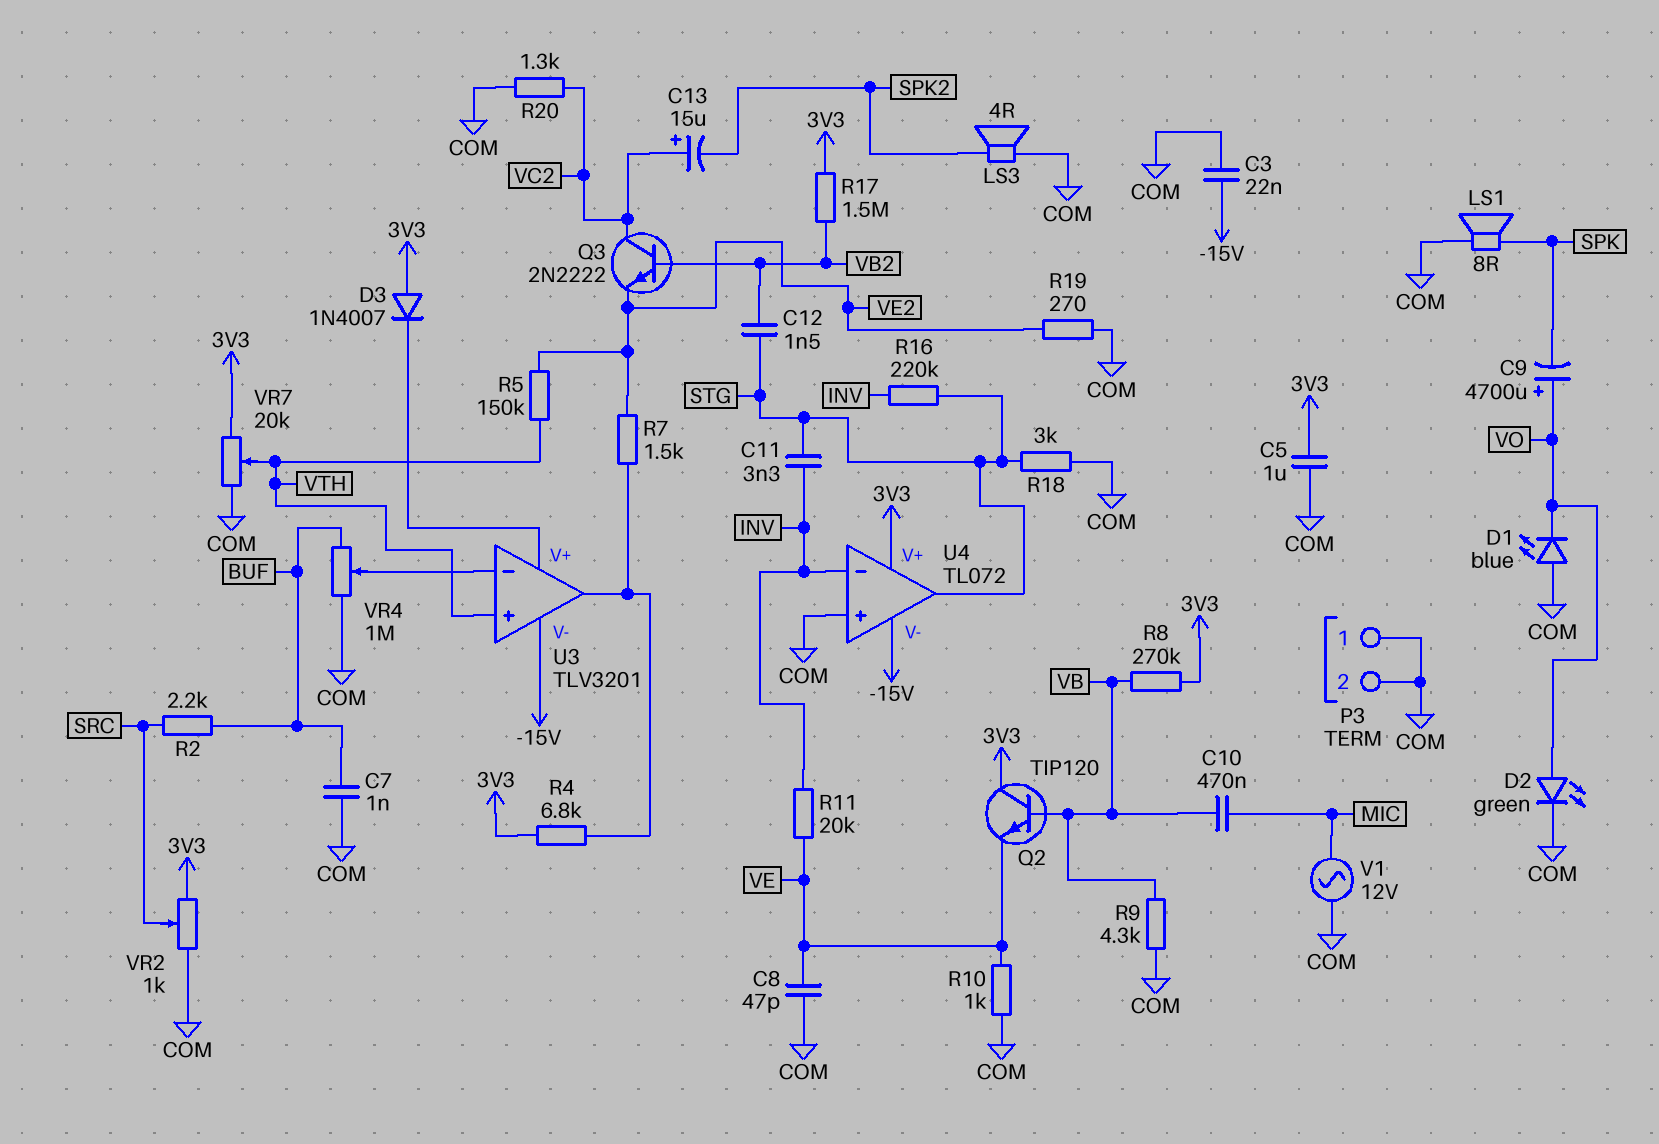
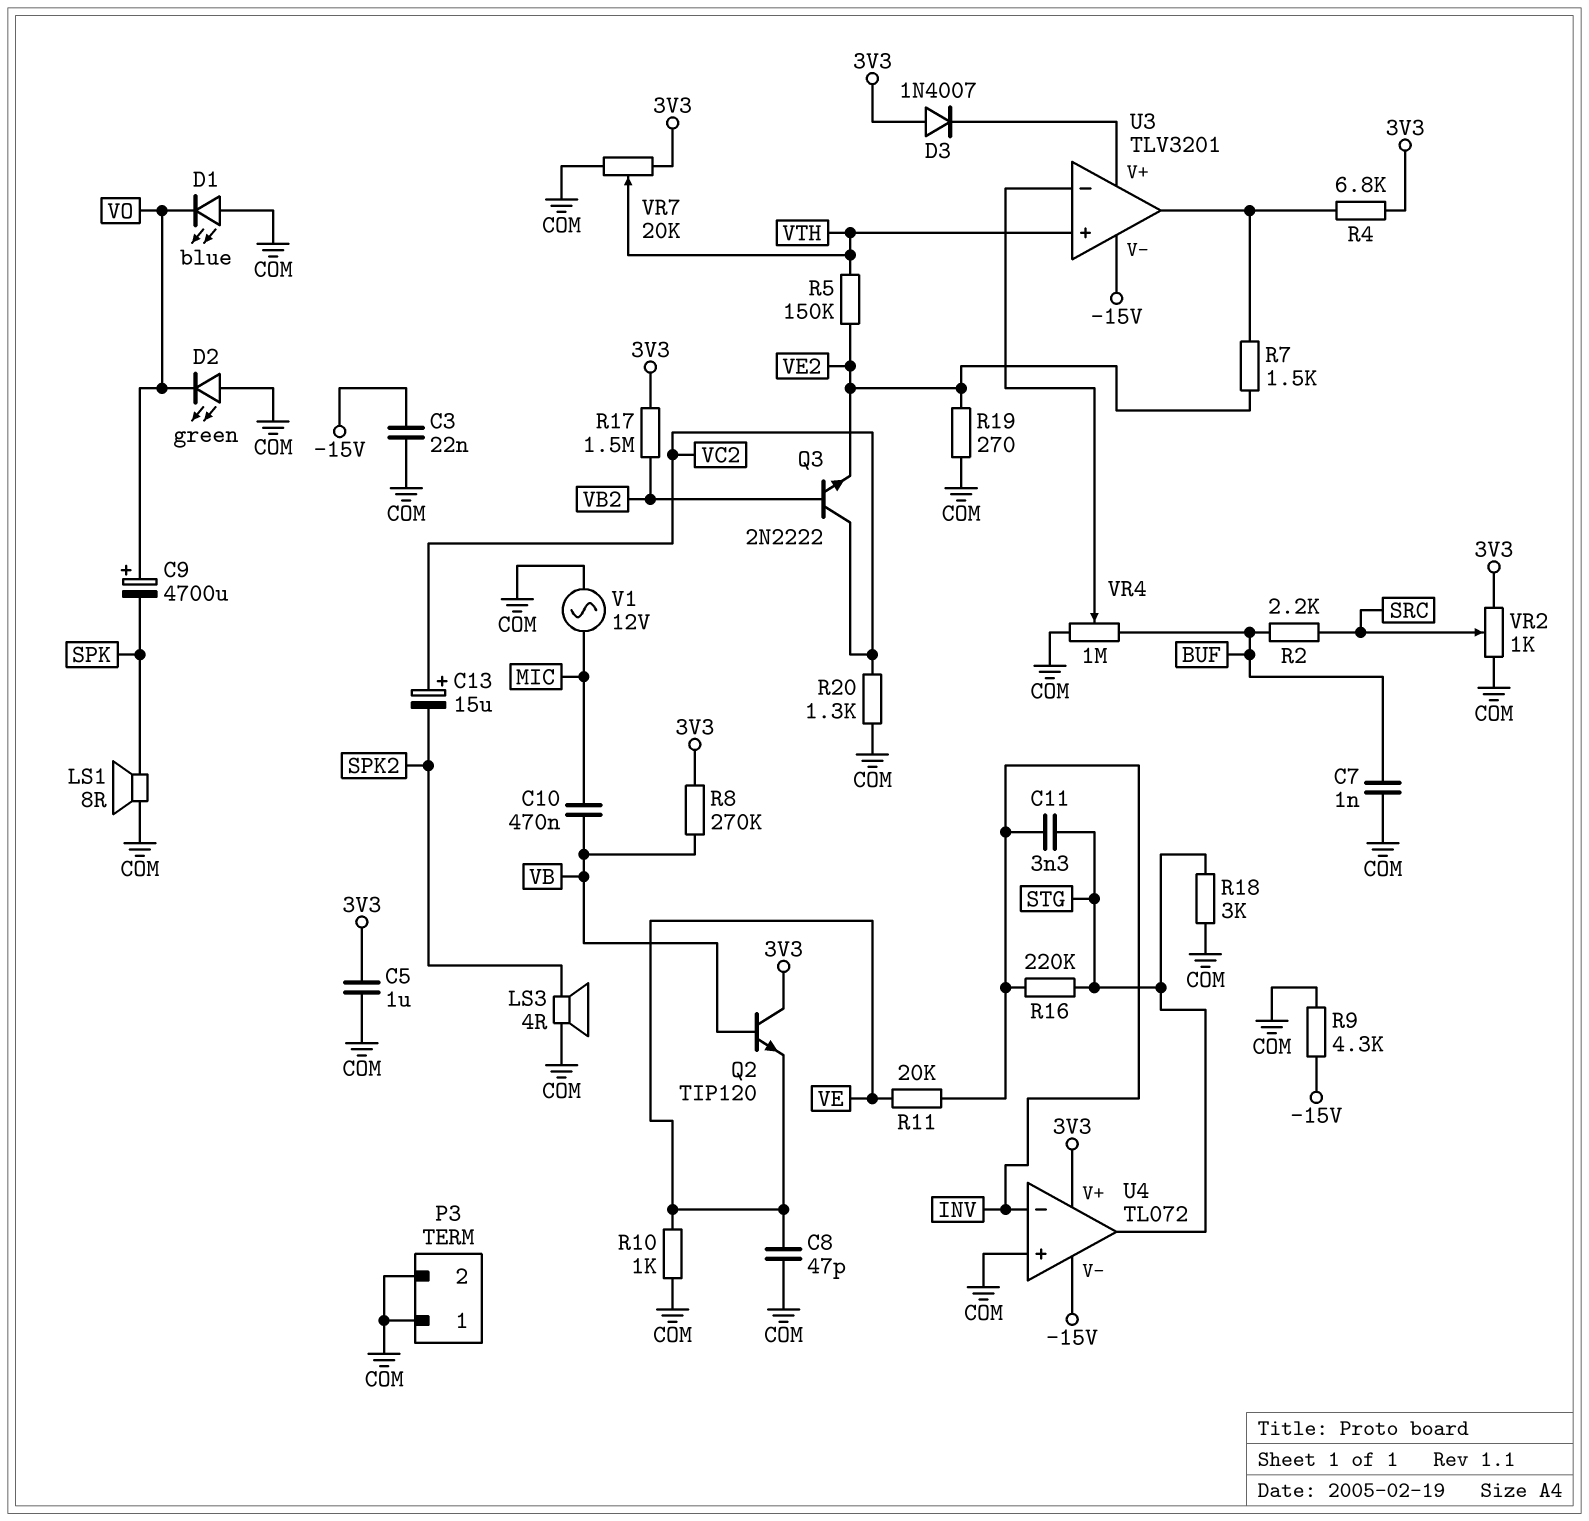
C12: 1.5nF (STG, VB2) -> none
D2: LED green (A VO, K COM) -> LED green (A COM, K VO)
R9: 4.3k (COM, VB) -> 4.3k (-15V, COM)

